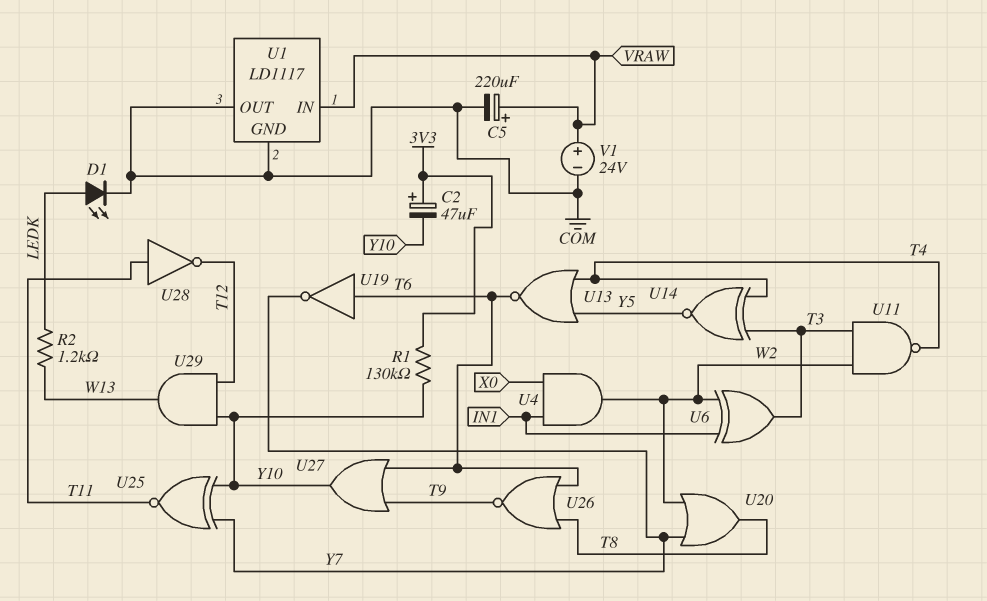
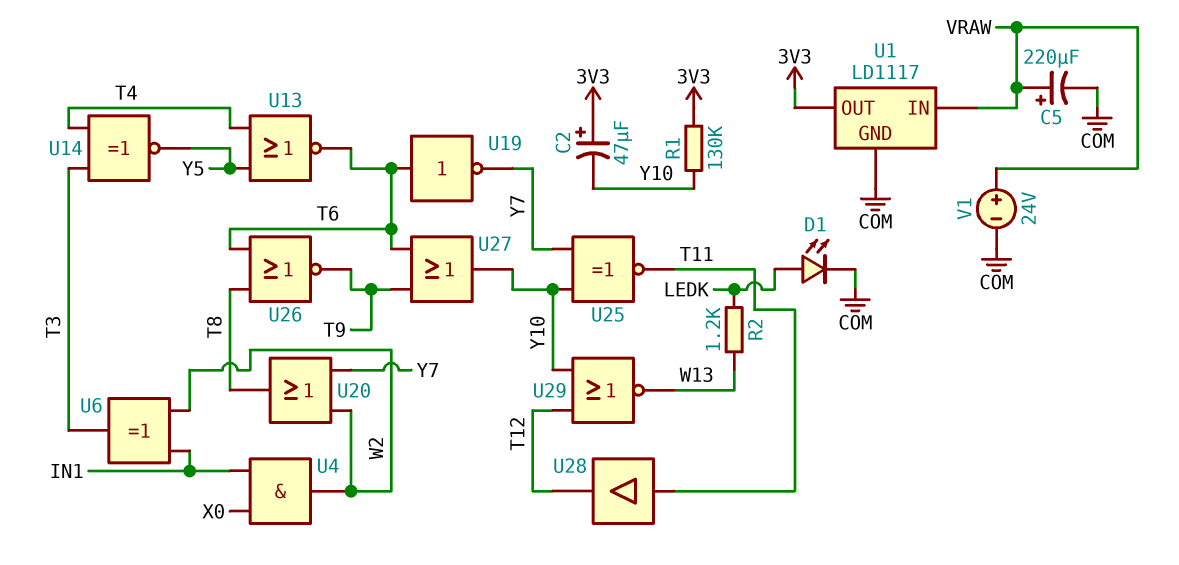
U1 pin OUT: COM -> 3V3
U11: NAND (in T3, in W2, out T4) -> none
U28: NOT (in T11, out T12) -> buffer (in T11, out T12)
U29: AND (in T12, in Y10, out W13) -> NOR (in T12, in Y10, out W13)

